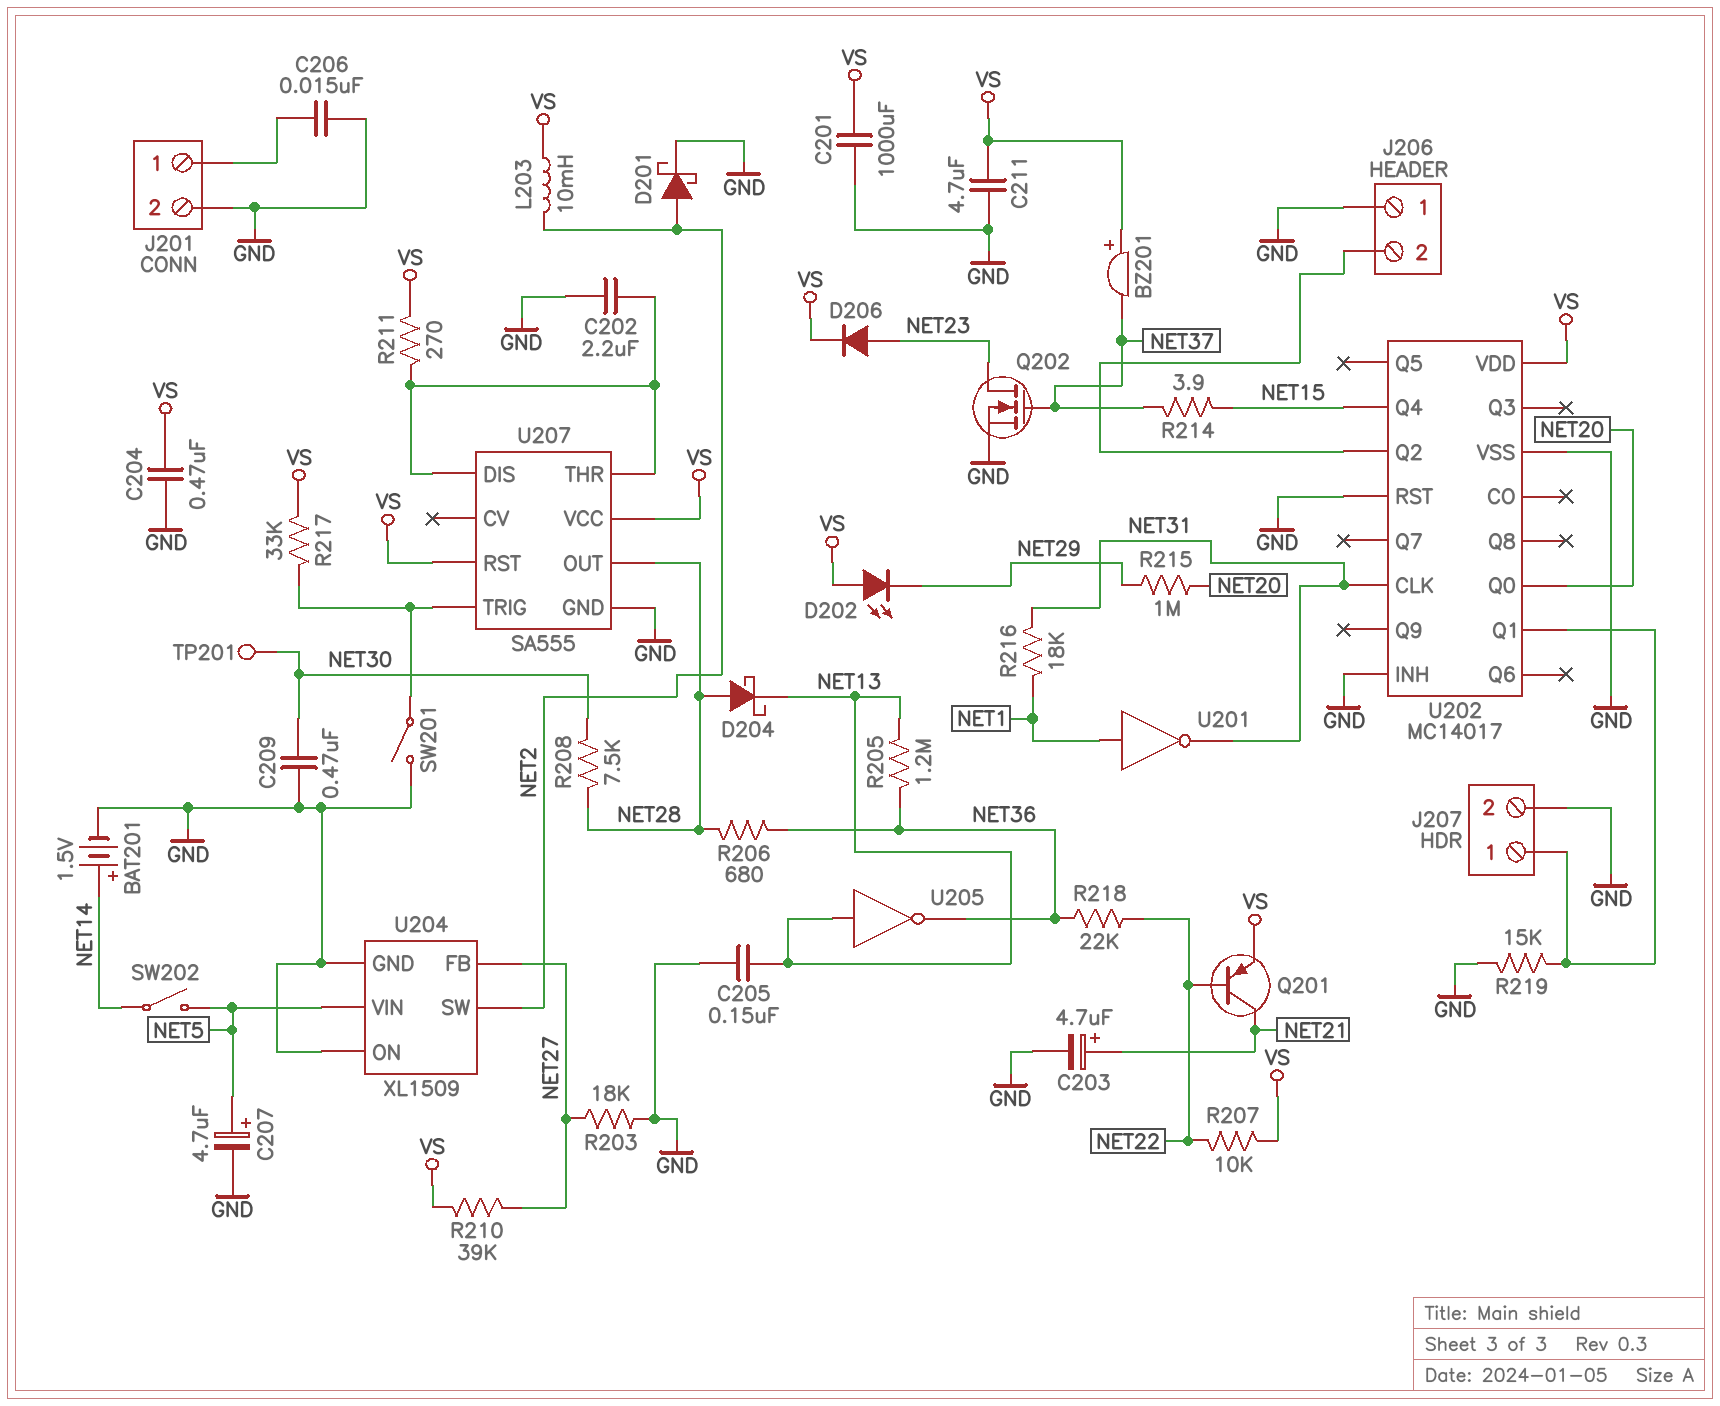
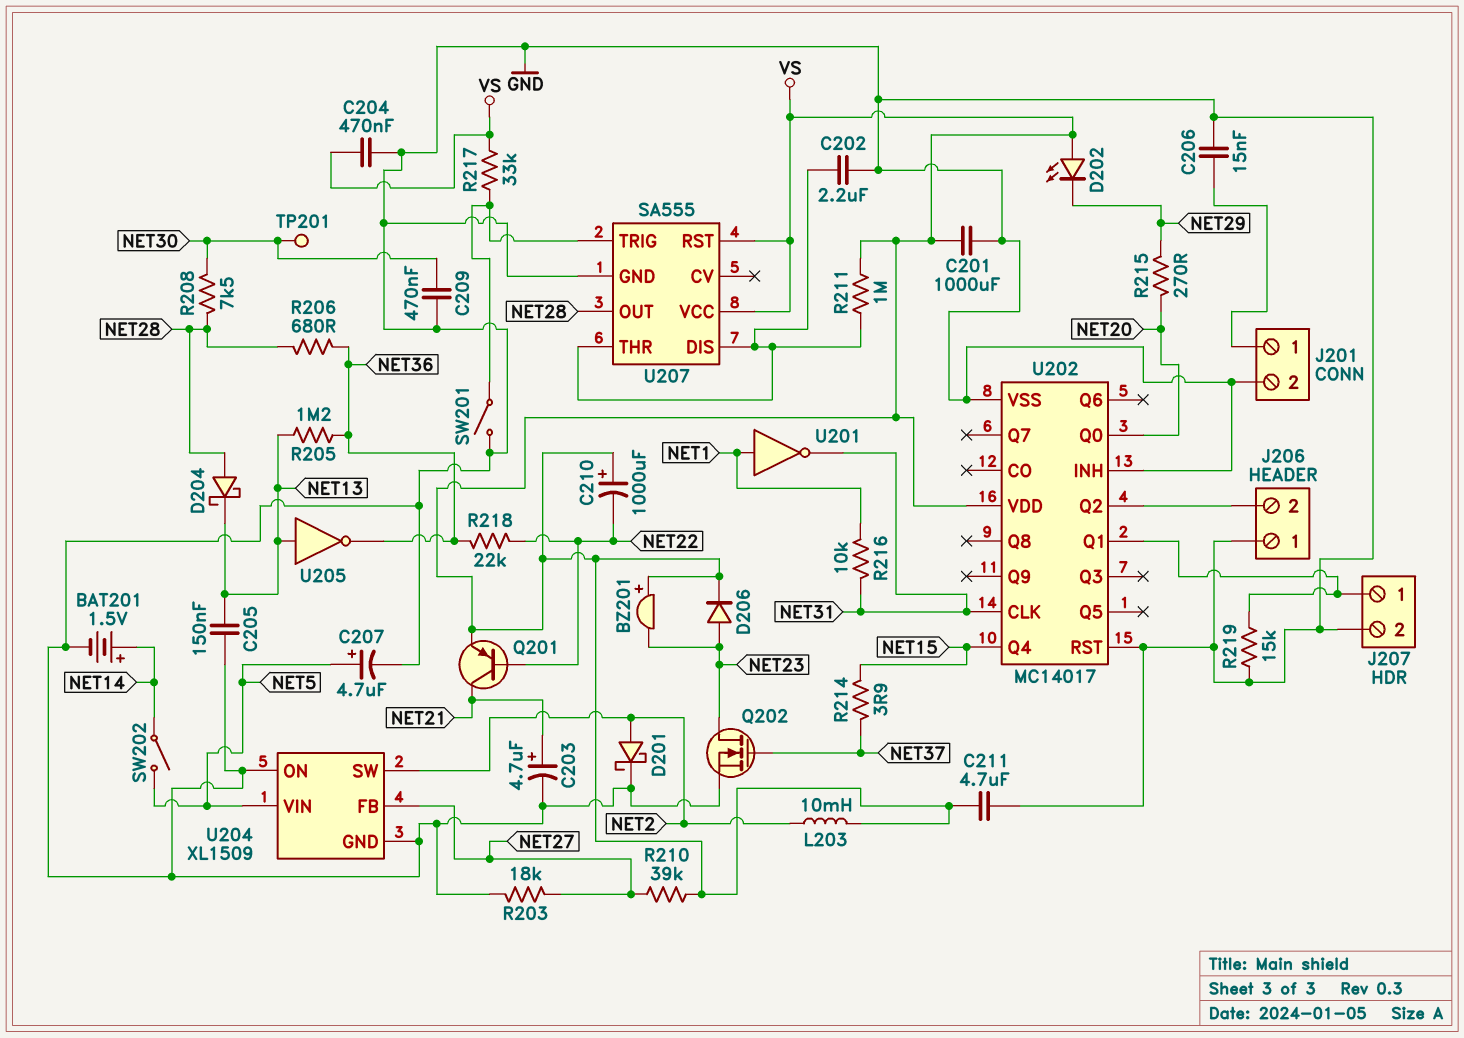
BZ201: buzzer (plus VS, minus NET37) -> buzzer (plus VS, minus NET23)
C210: none -> 1000uF (plus VS, minus NET22)
R207: 10k (NET22, VS) -> none
R211: 270 (U207/DIS, VS) -> 1M (U207/DIS, VS)
R215: 1M (NET20, NET29) -> 270 (NET20, NET29)
R216: 18k (NET1, NET31) -> 10k (NET1, NET31)

